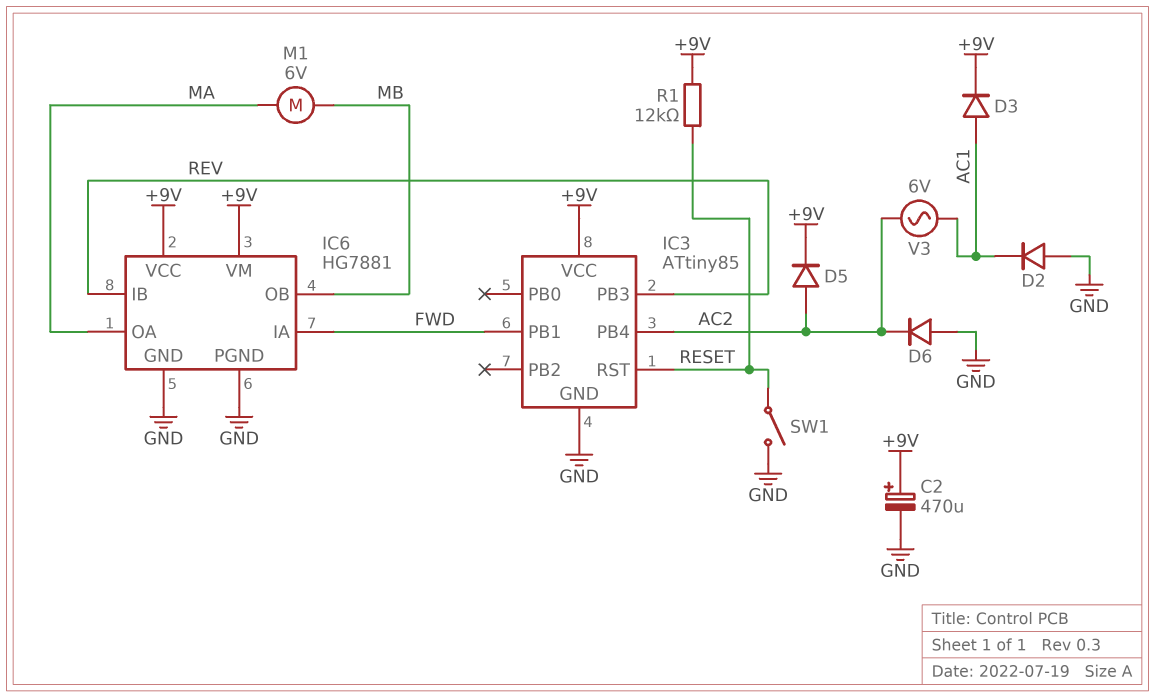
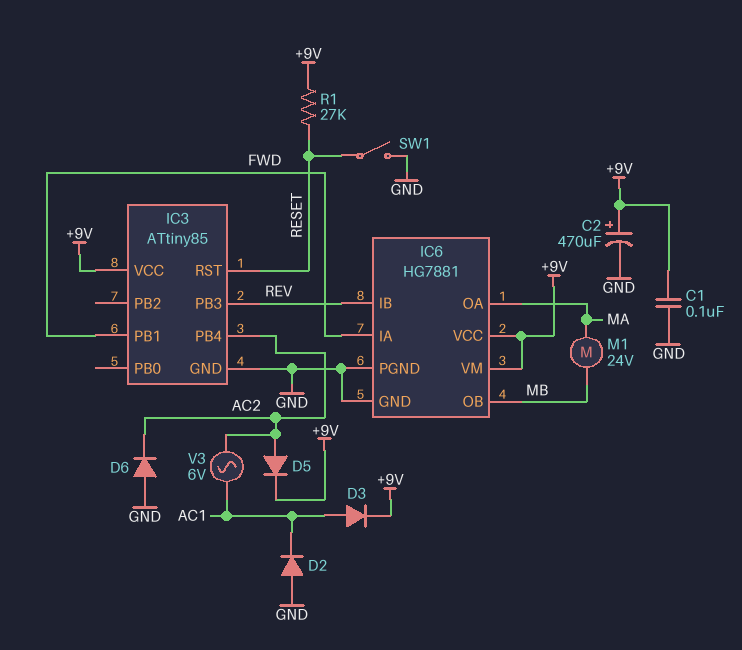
C1: none -> 100nF (+9V, GND)
M1: motor 6V (MA, MB) -> motor 24V (MA, MB)
R1: 12k (+9V, RESET) -> 27k (+9V, RESET)

